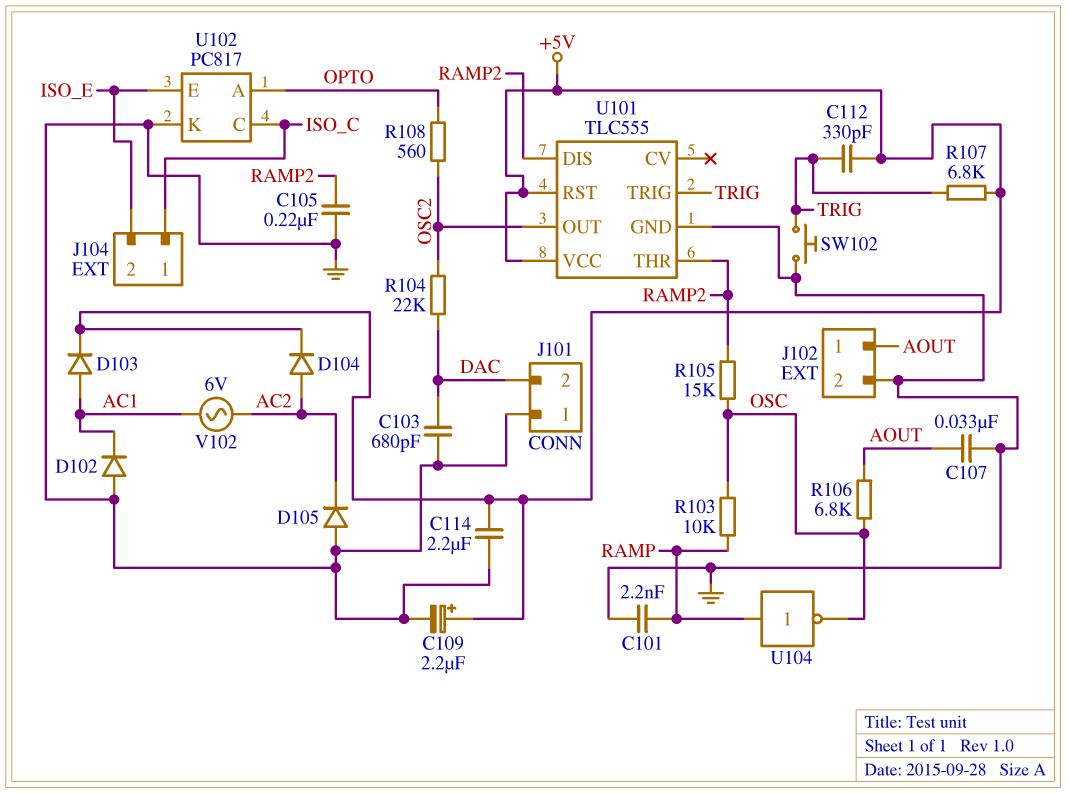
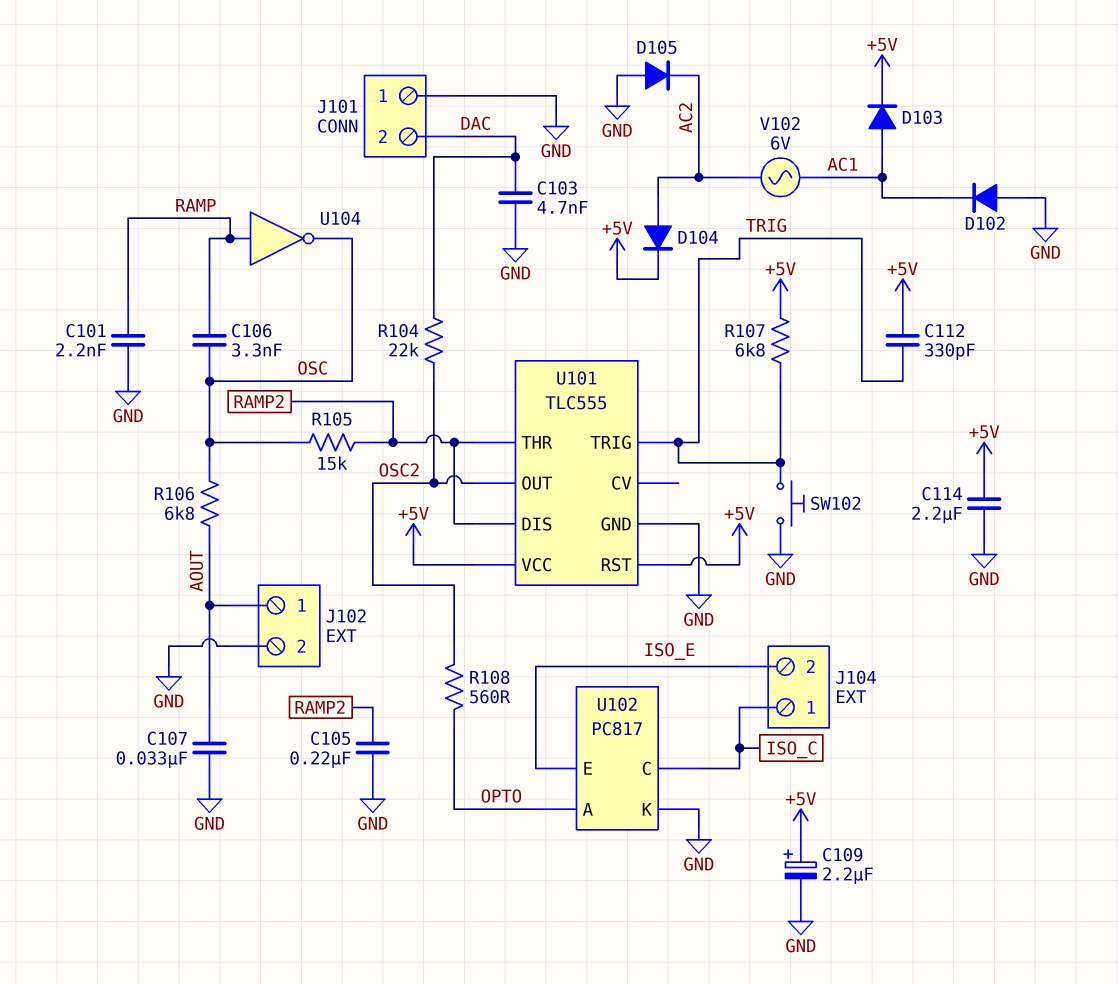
C103: 680pF (DAC, GND) -> 4.7nF (DAC, GND)
C106: none -> 3.3nF (OSC, RAMP)
R103: 10k (OSC, RAMP) -> none

